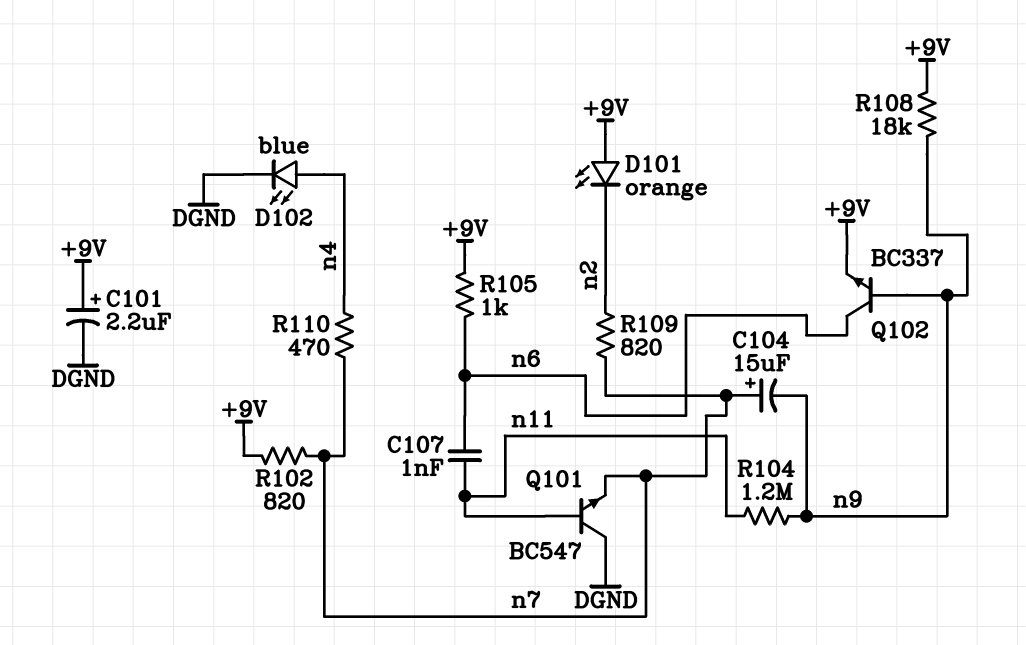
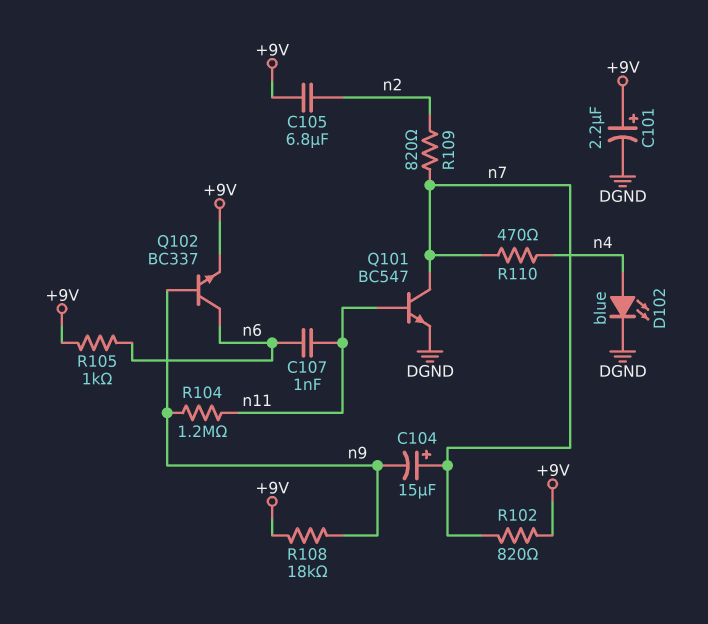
C105: none -> 6.8uF (+9V, n2)
D101: LED orange (A +9V, K n2) -> none
Q101: NPN BC547 (B n11, C DGND, E n7) -> NPN BC547 (B n11, C n7, E DGND)

